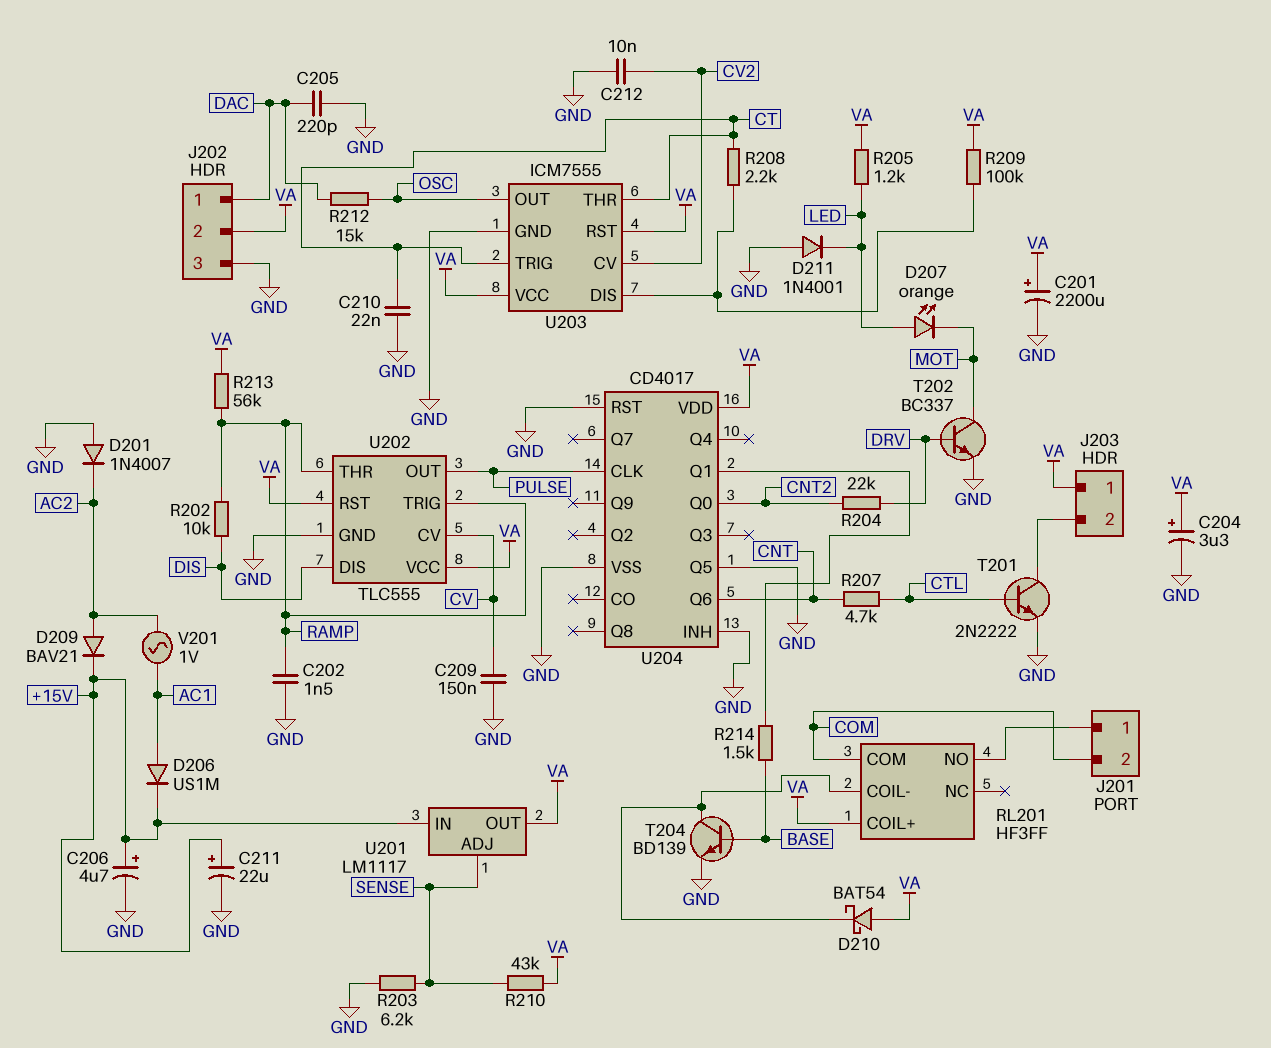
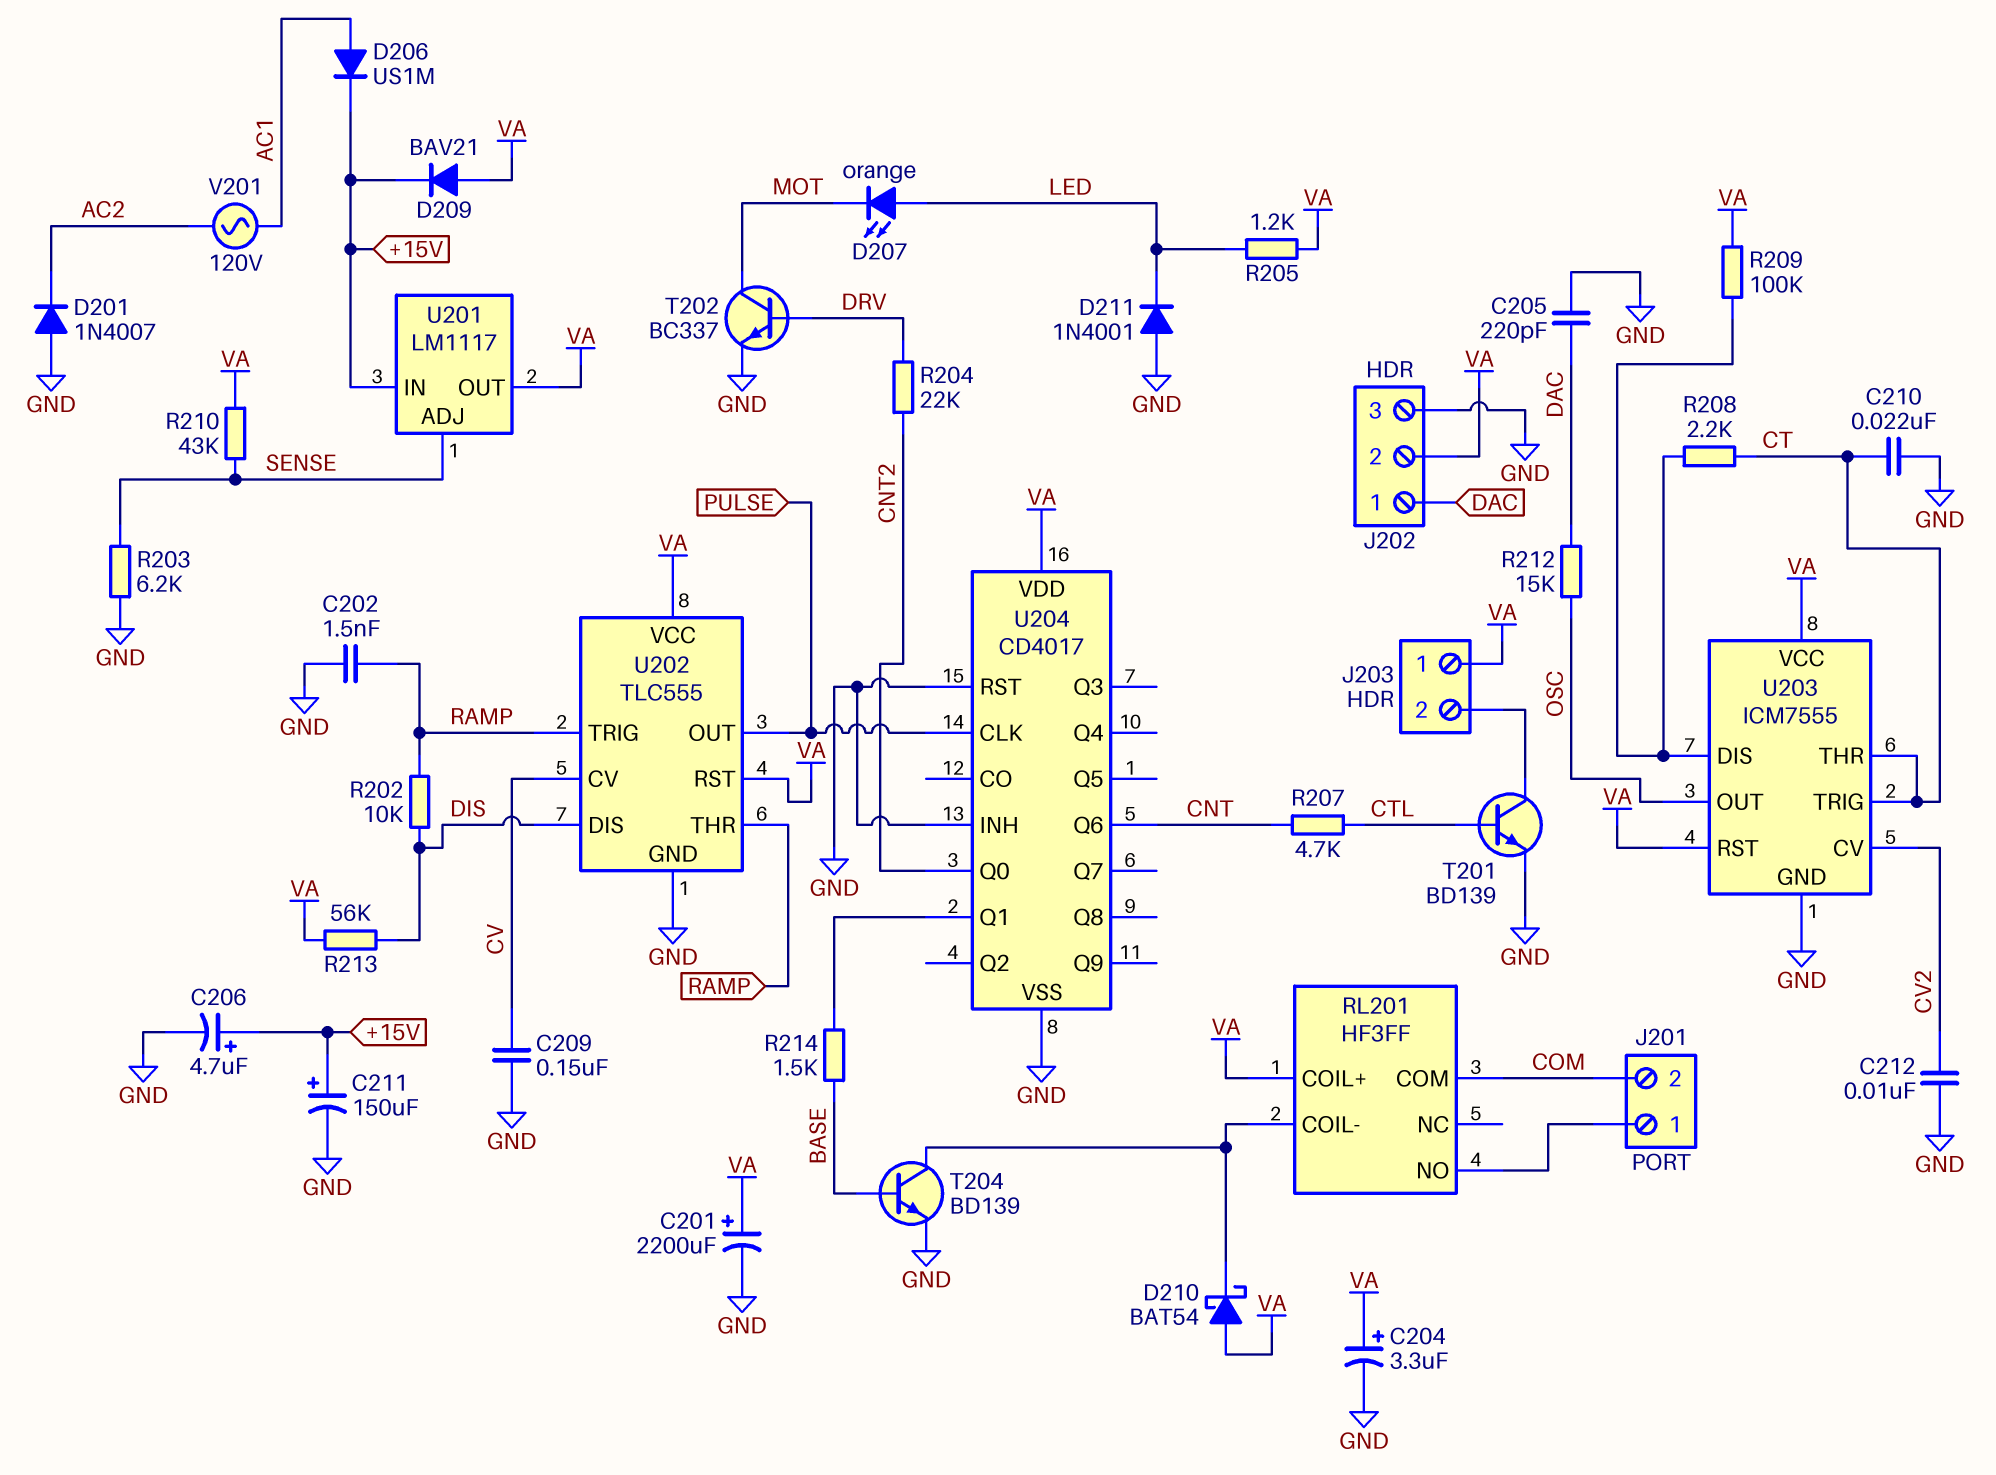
C211: 22uF (plus +15V, minus GND) -> 150uF (plus +15V, minus GND)
D209: diode BAV21 (A AC2, K +15V) -> diode BAV21 (A VA, K +15V)
R213: 56k (RAMP, VA) -> 56k (DIS, VA)
T201: NPN 2N2222 (B CTL, C J203/2, E GND) -> NPN BD139 (B CTL, C J203/2, E GND)
U204 pin Q5: GND -> none
V201: AC 1V (AC1, AC2) -> AC 120V (AC1, AC2)

